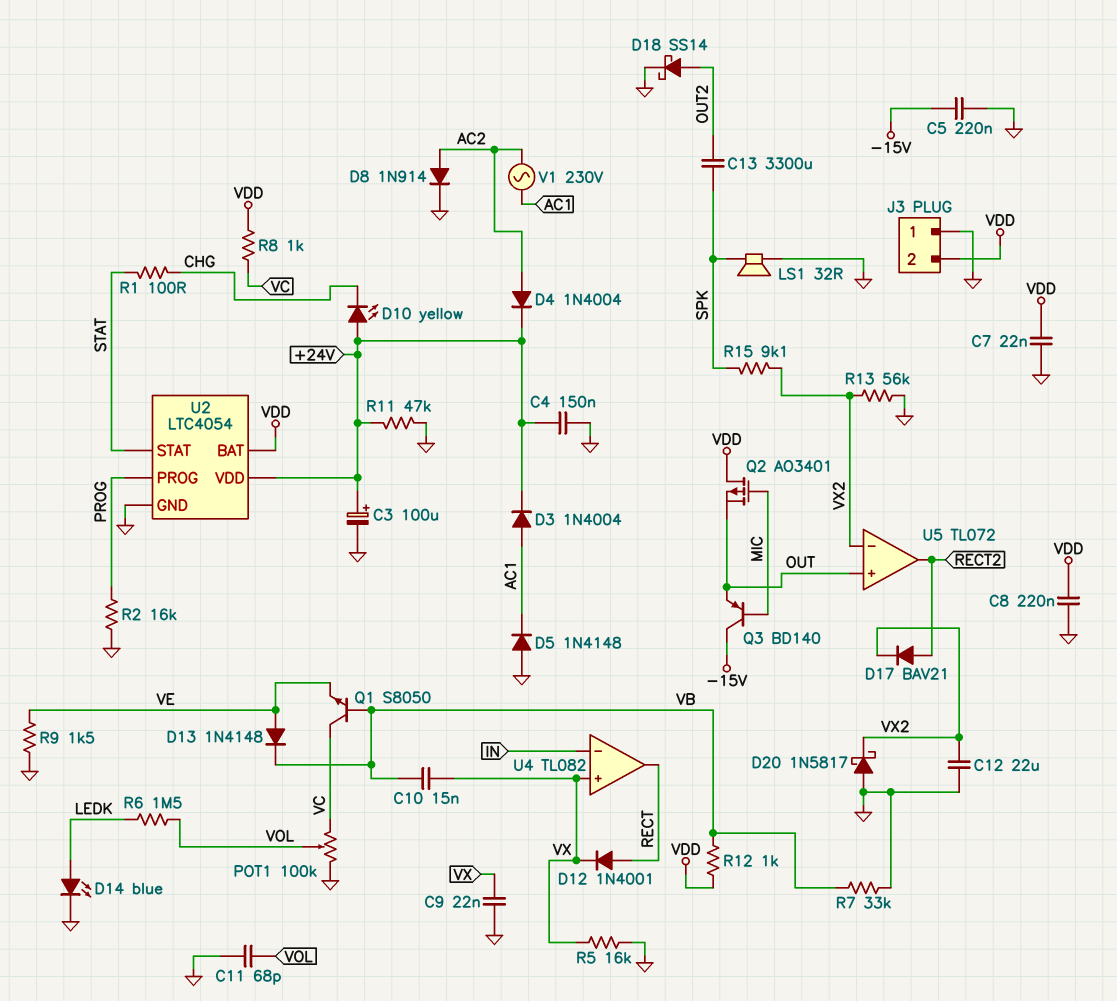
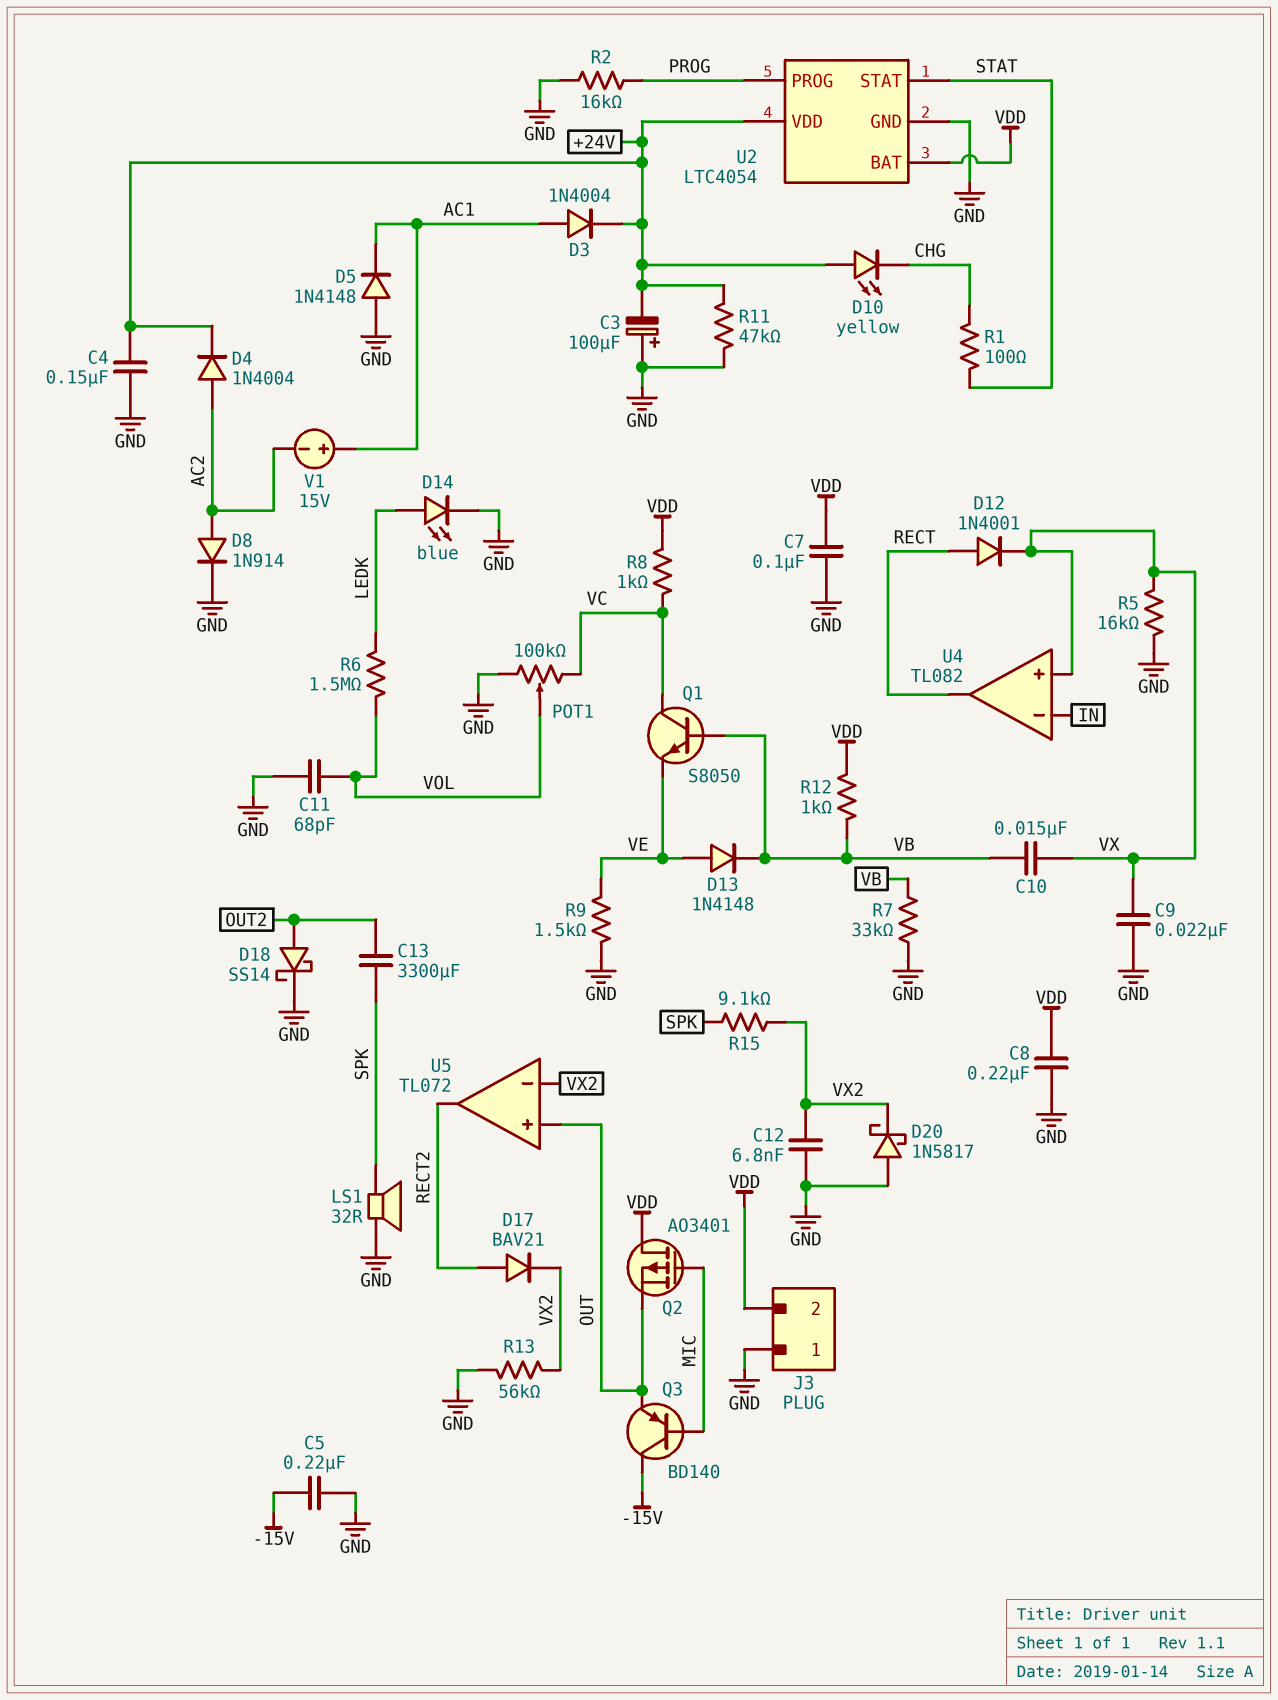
C3: 100uF (plus +24V, minus GND) -> 100uF (plus GND, minus +24V)
C7: 22nF (GND, VDD) -> 100nF (GND, VDD)
C12: 22uF (GND, VX2) -> 6.8nF (GND, VX2)
V1: AC 230V (AC1, AC2) -> 15V (plus AC1, minus AC2)

